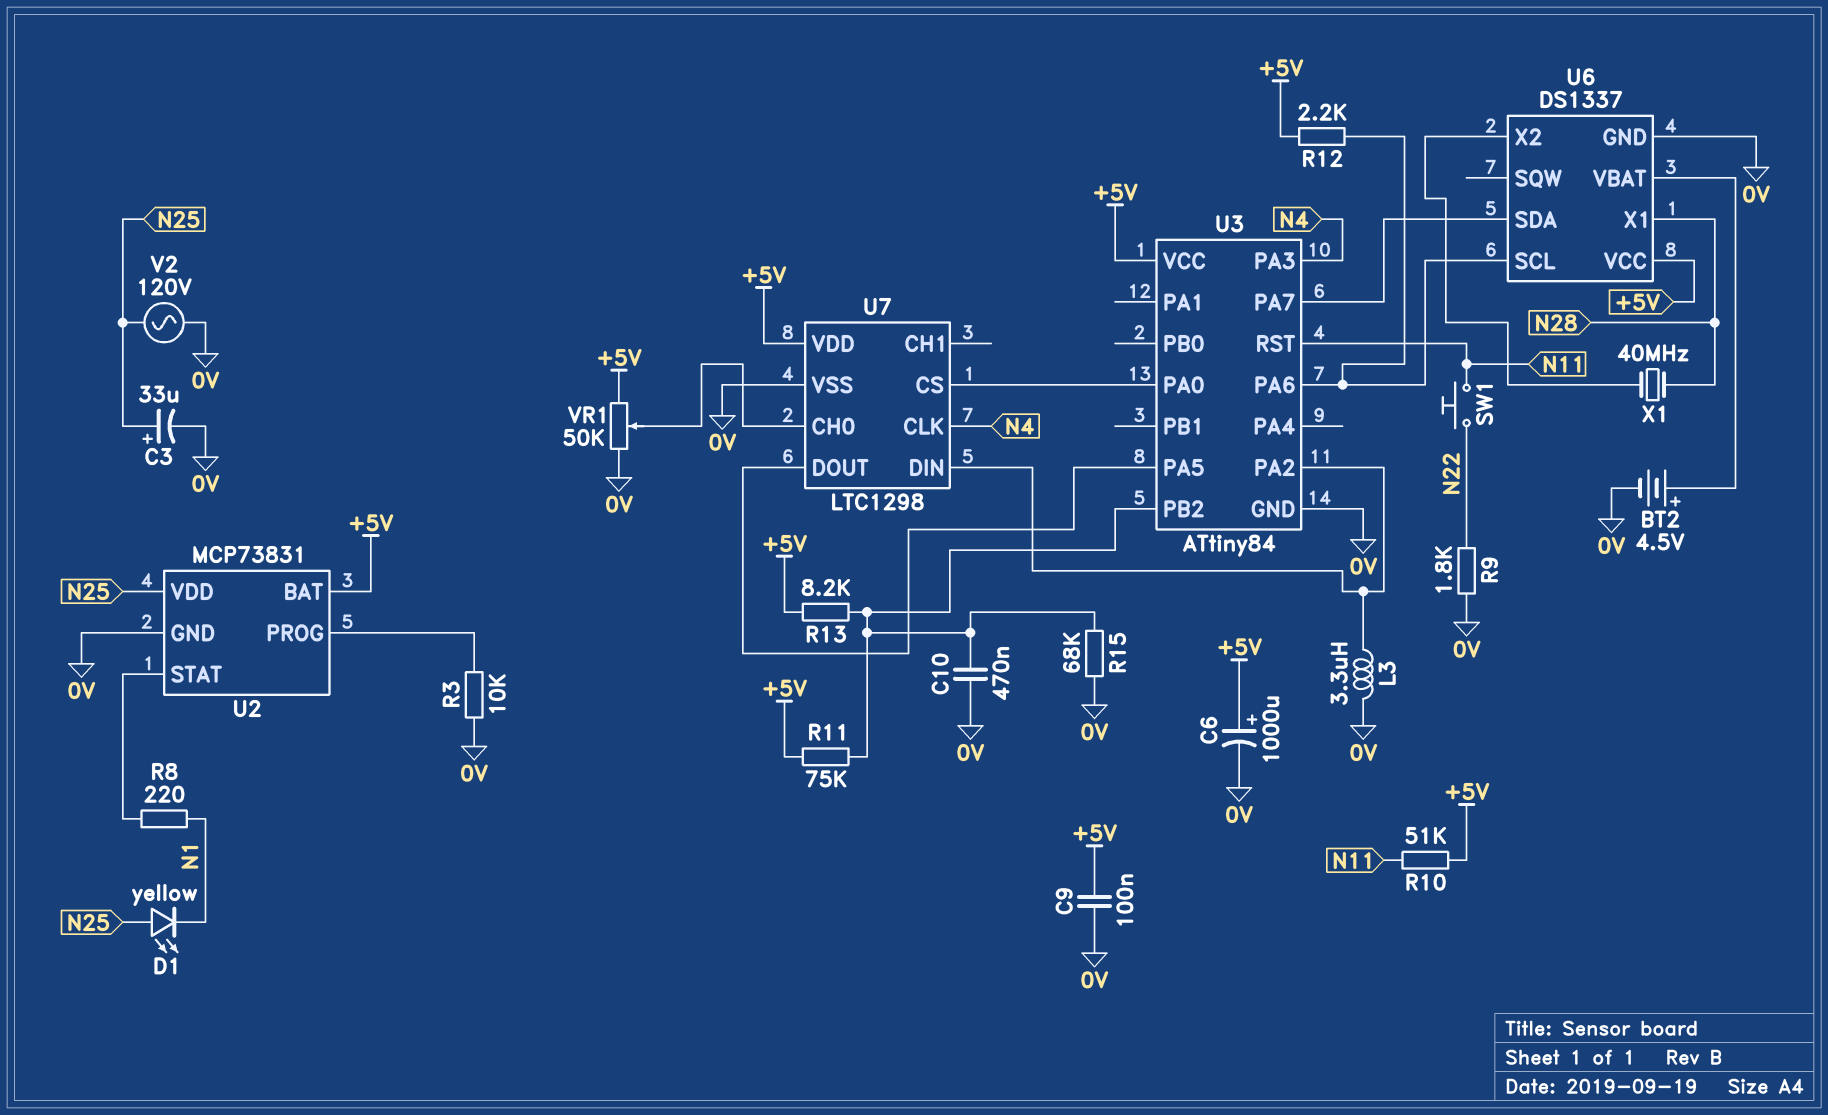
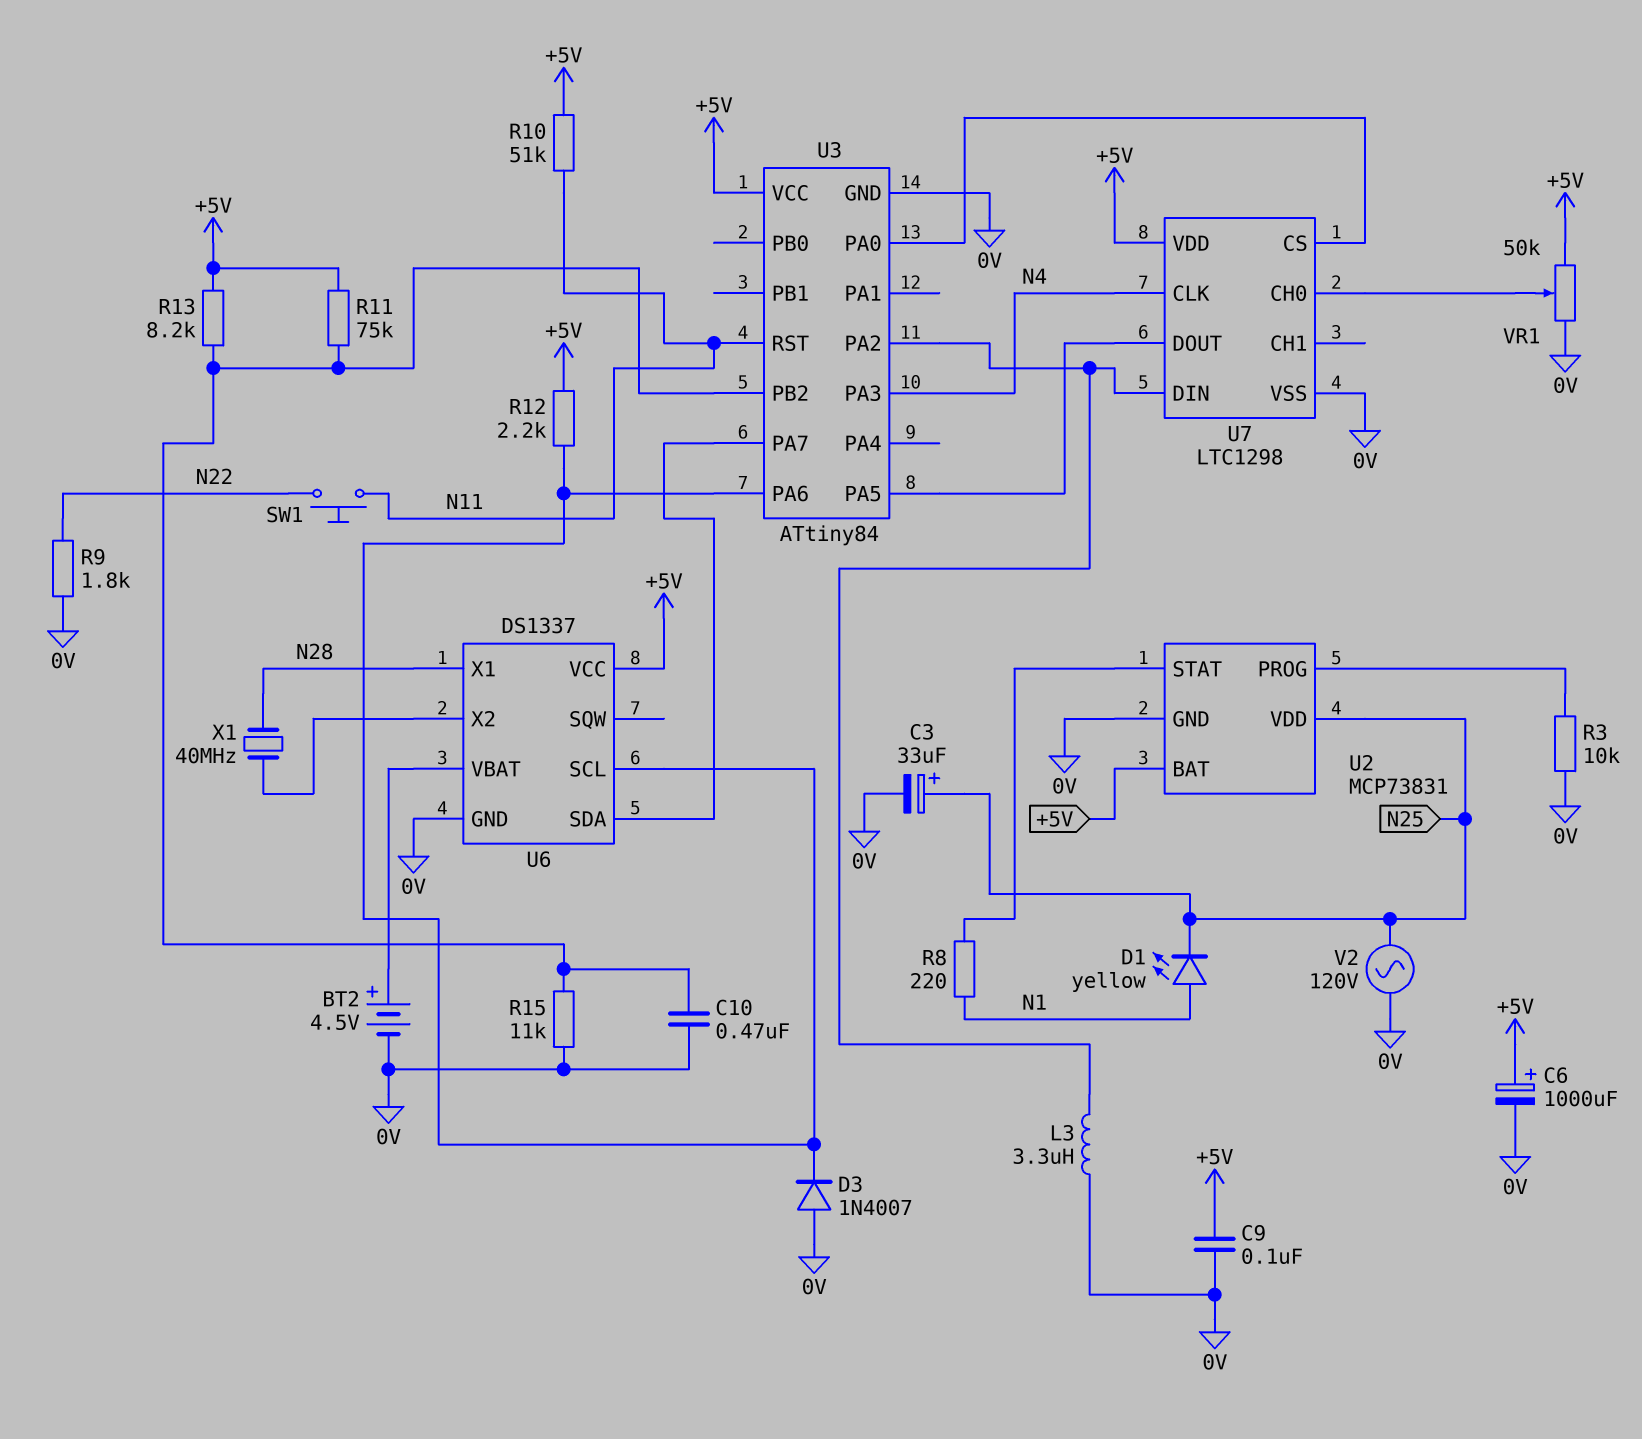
D1: LED yellow (A N25, K N1) -> LED yellow (A N1, K N25)
D3: none -> diode 1N4007 (A 0V, K U3/PA6)
R15: 68k (0V, U3/PB2) -> 11k (0V, U3/PB2)

